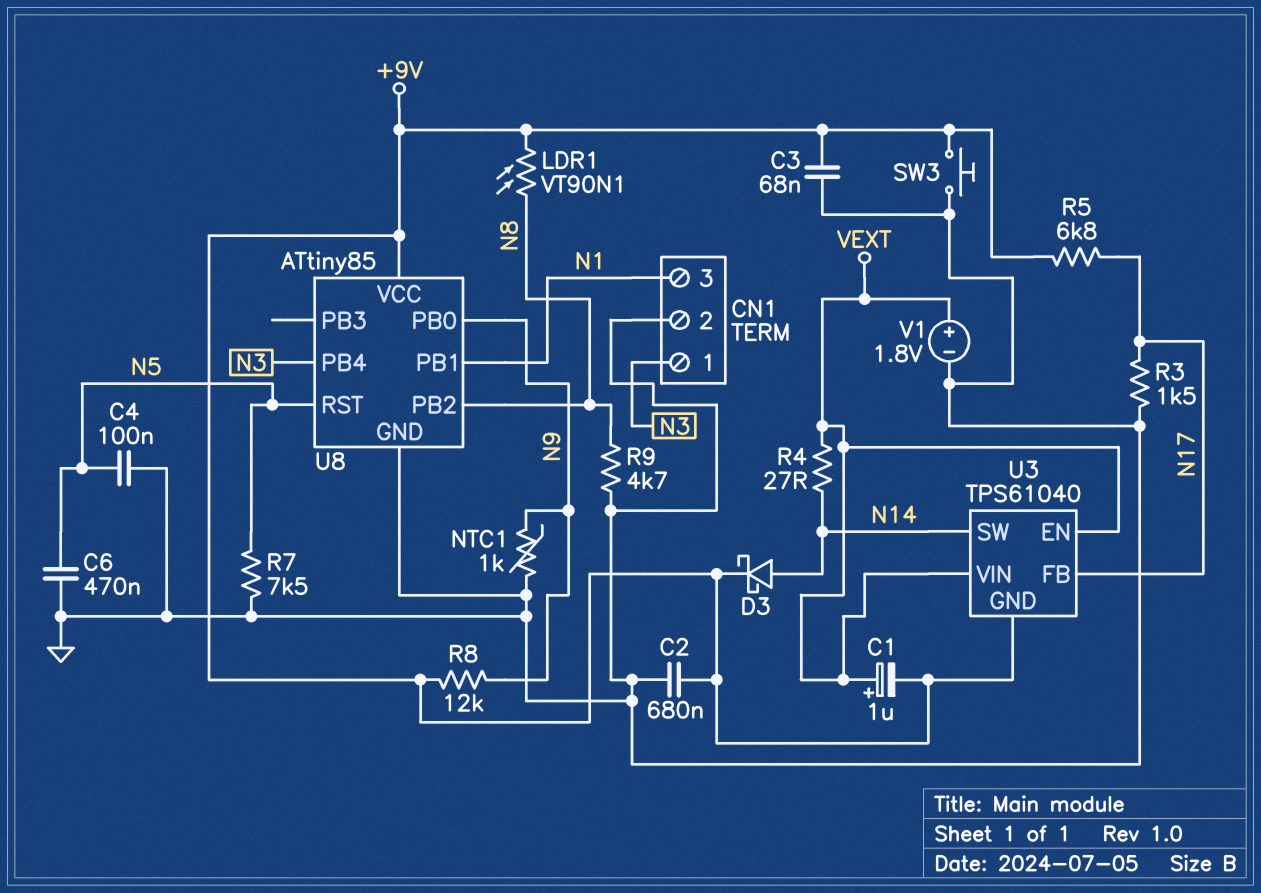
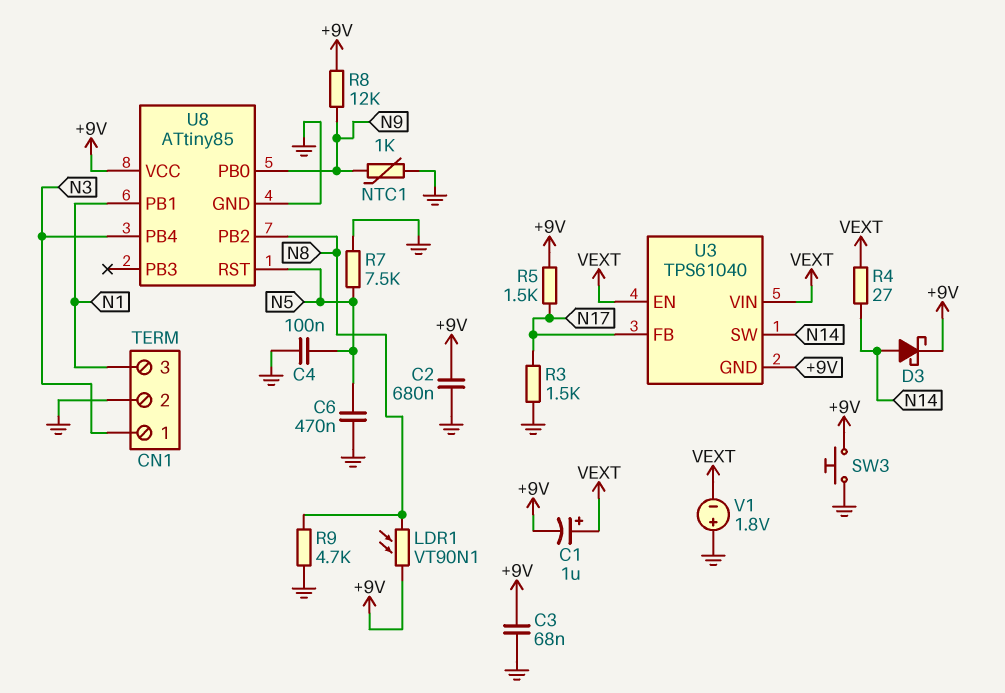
R5: 6.8k (+9V, N17) -> 1.5k (+9V, N17)
V1: 1.8V (plus VEXT, minus GND) -> 1.8V (plus GND, minus VEXT)

